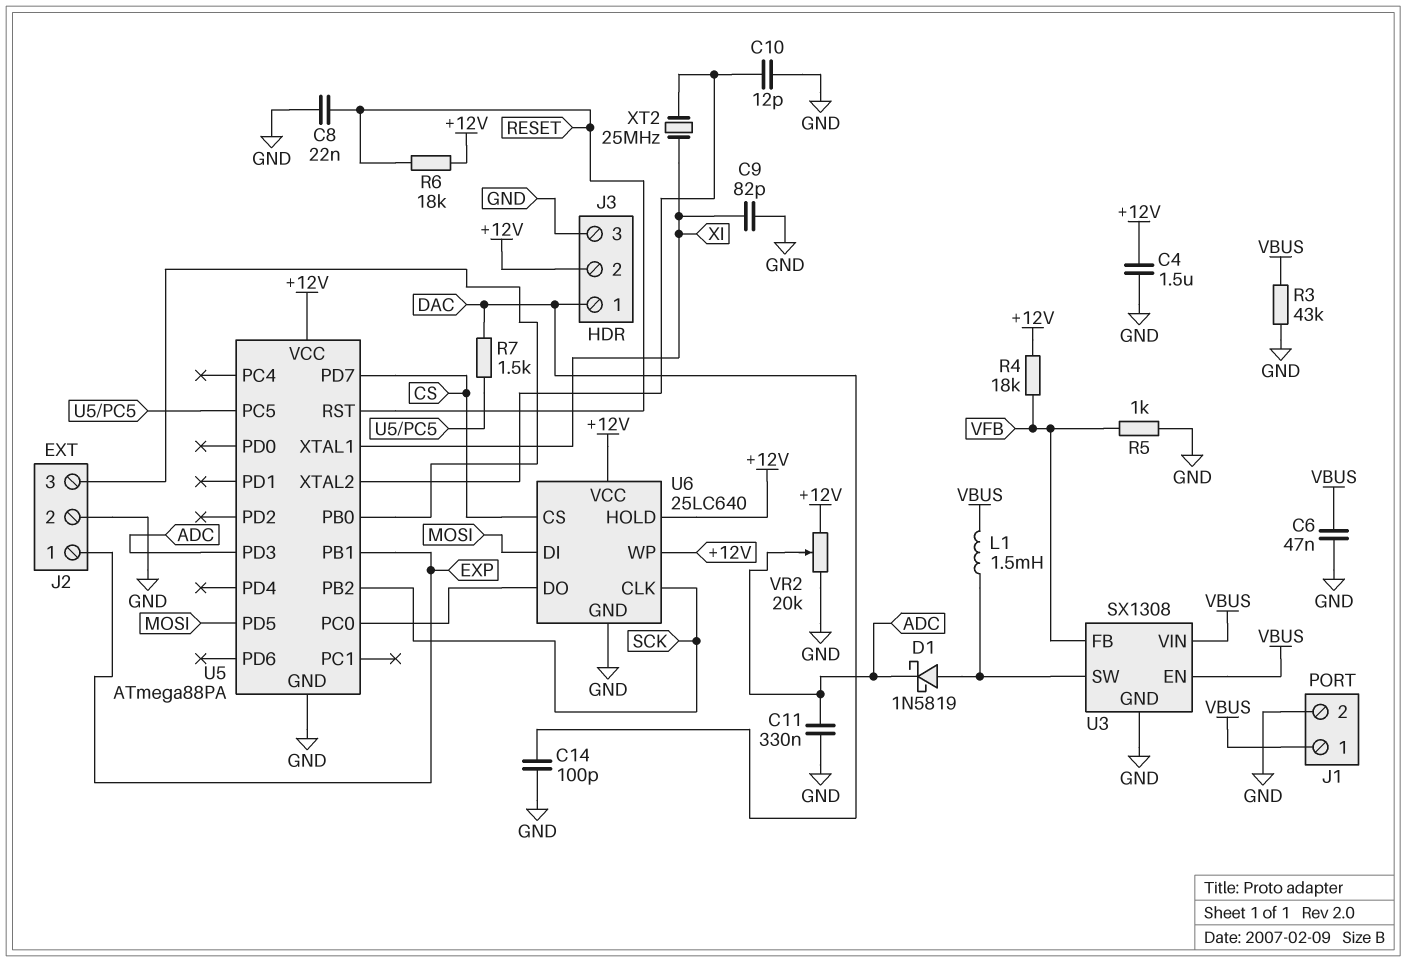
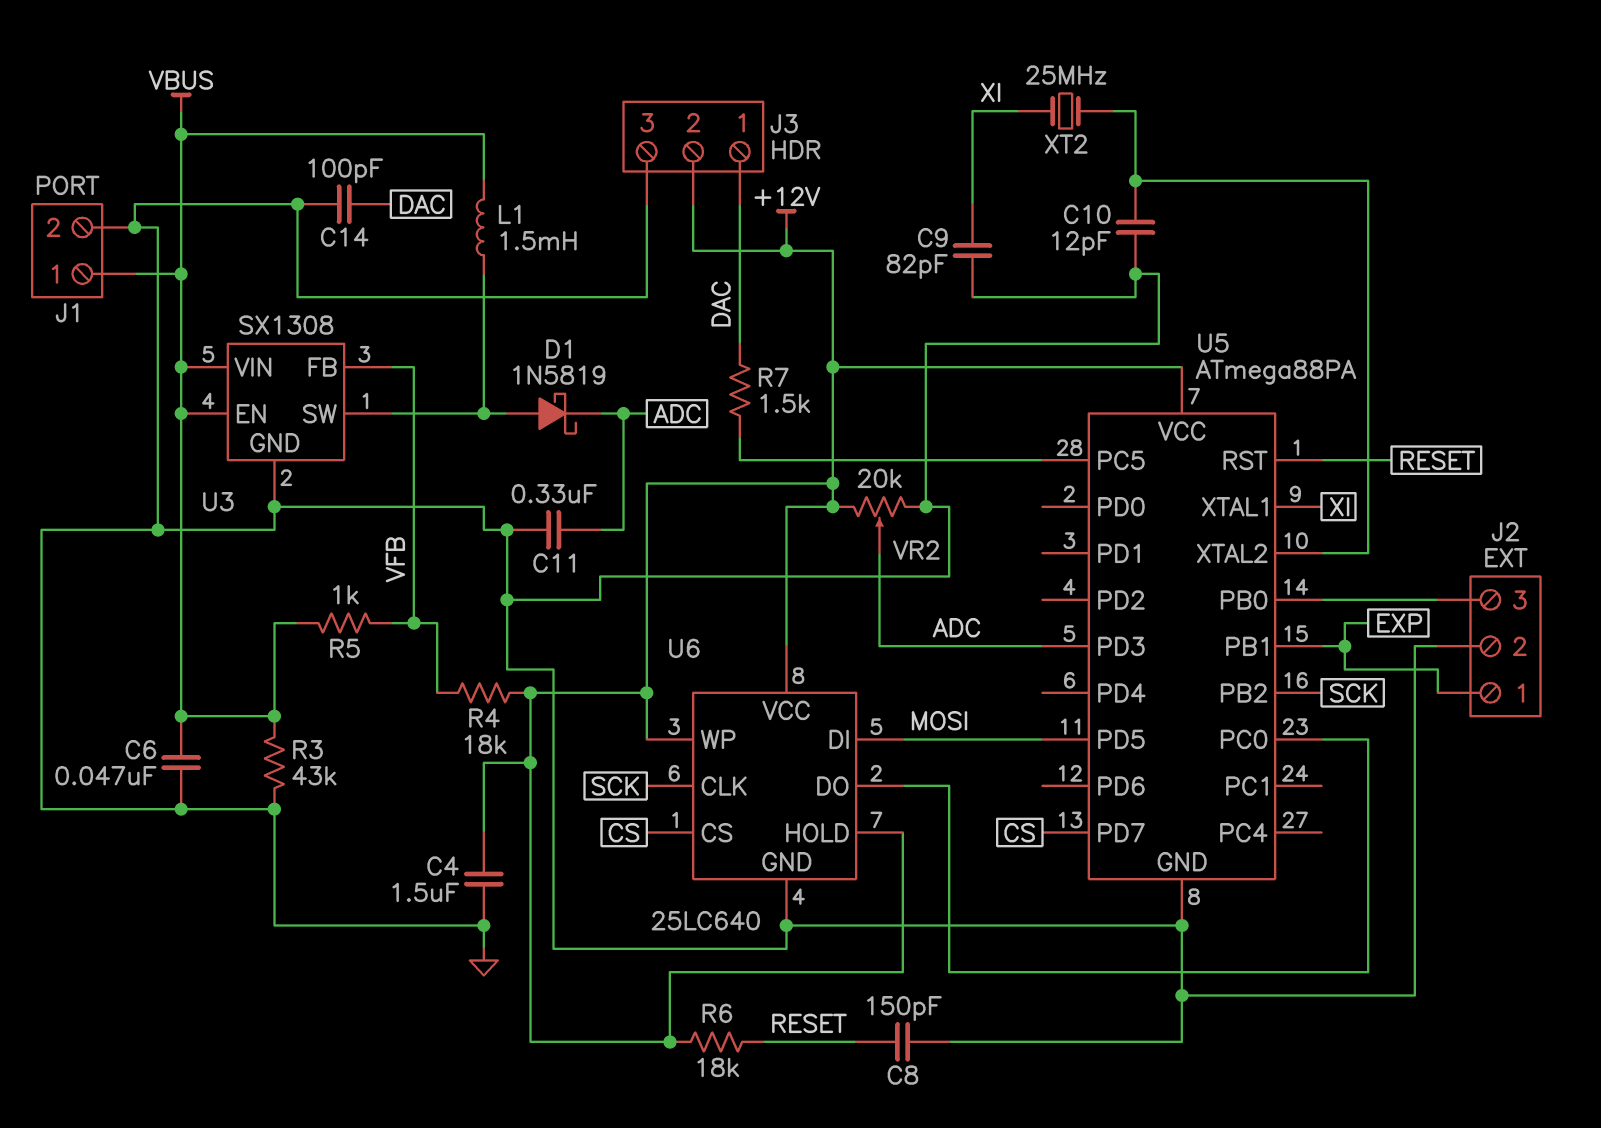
C8: 22nF (GND, RESET) -> 150pF (GND, RESET)
R5: 1k (GND, VFB) -> 1k (VBUS, VFB)

